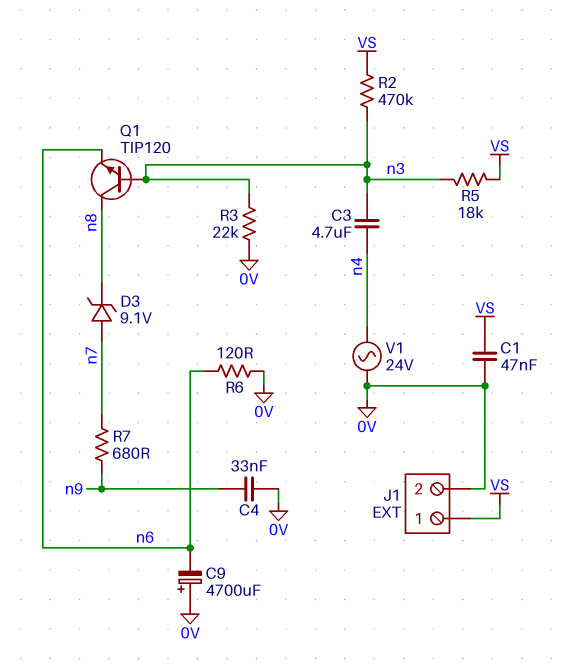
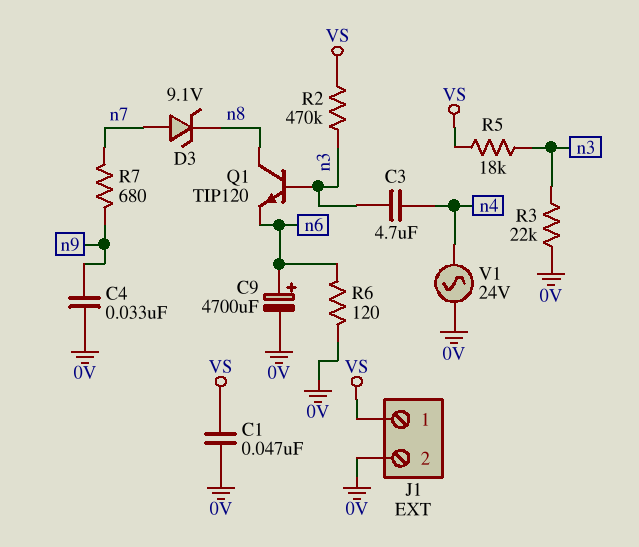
C9: 4700uF (plus 0V, minus n6) -> 4700uF (plus n6, minus 0V)

